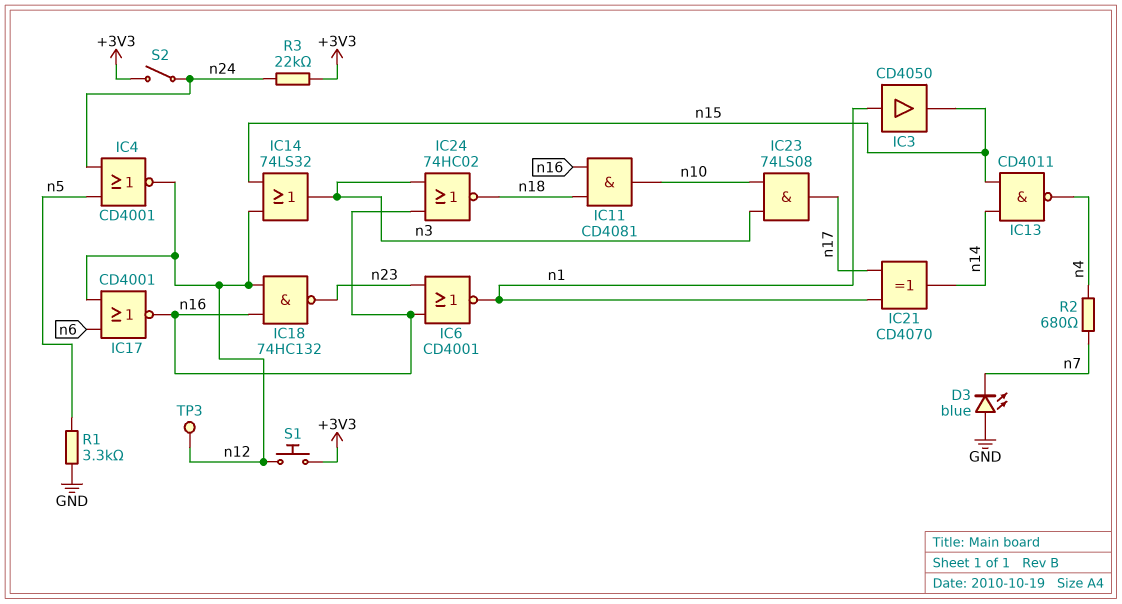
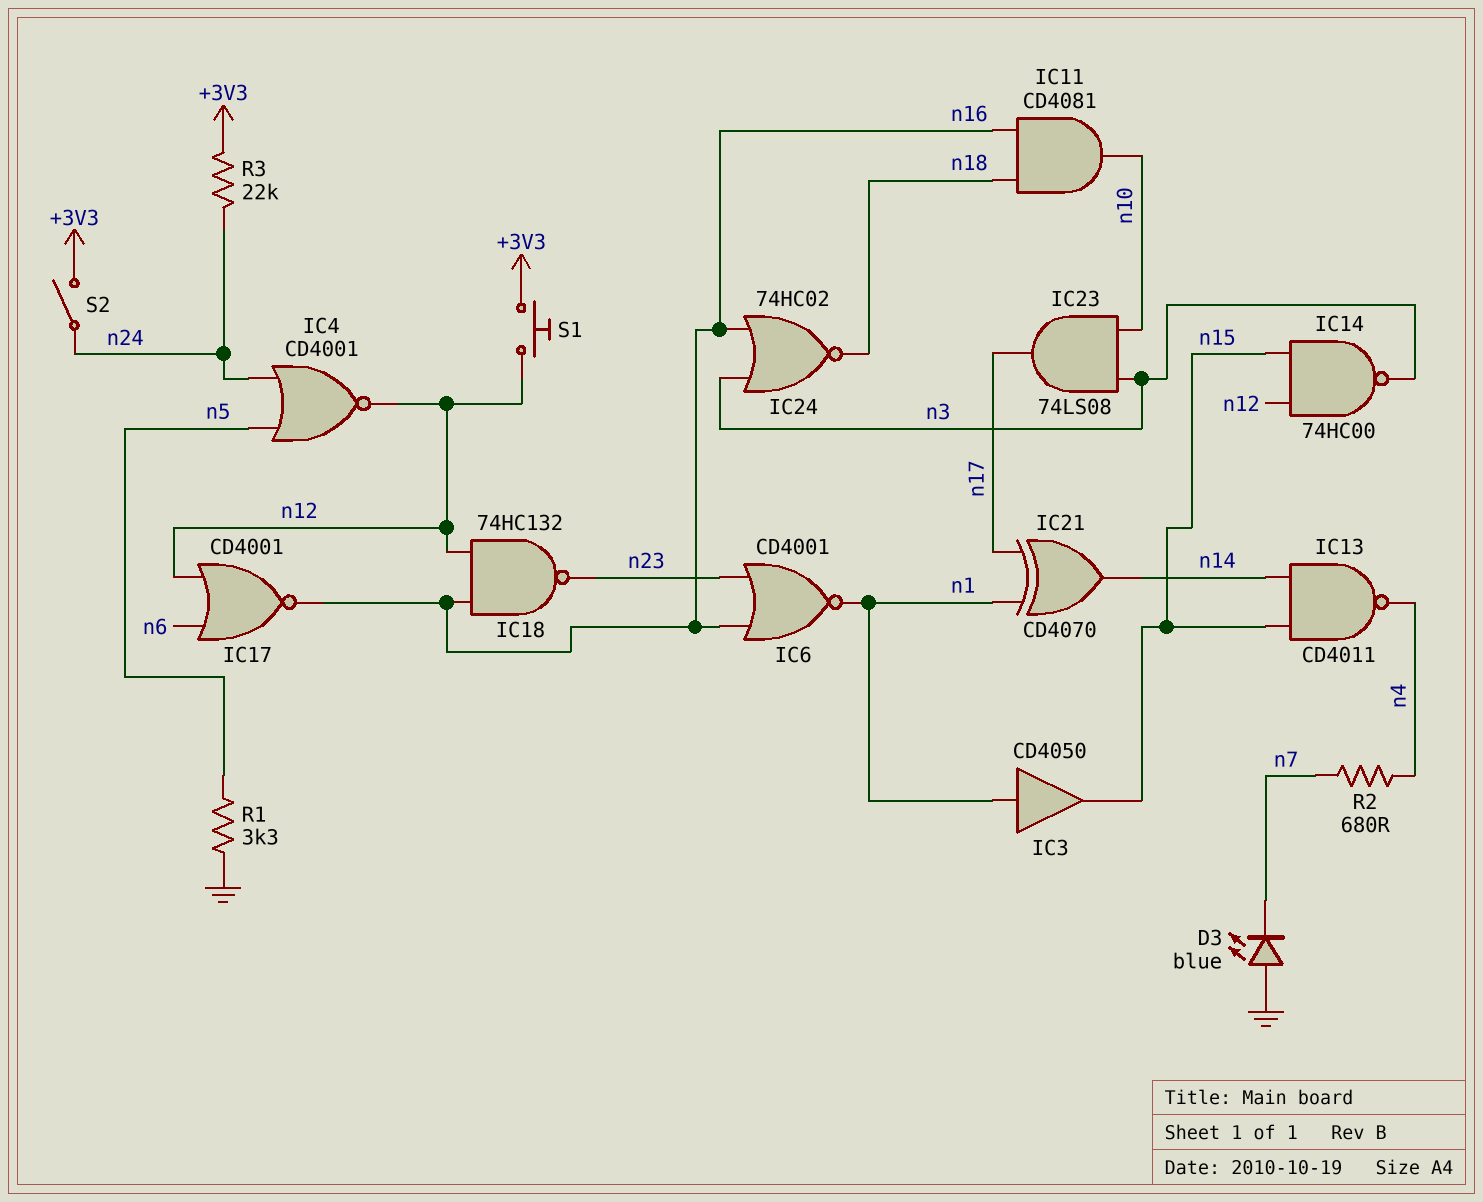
IC14: OR 74LS32 (in n12, in n15, out n3) -> NAND 74HC00 (in n12, in n15, out n3)
TP3: test point (n12) -> none

